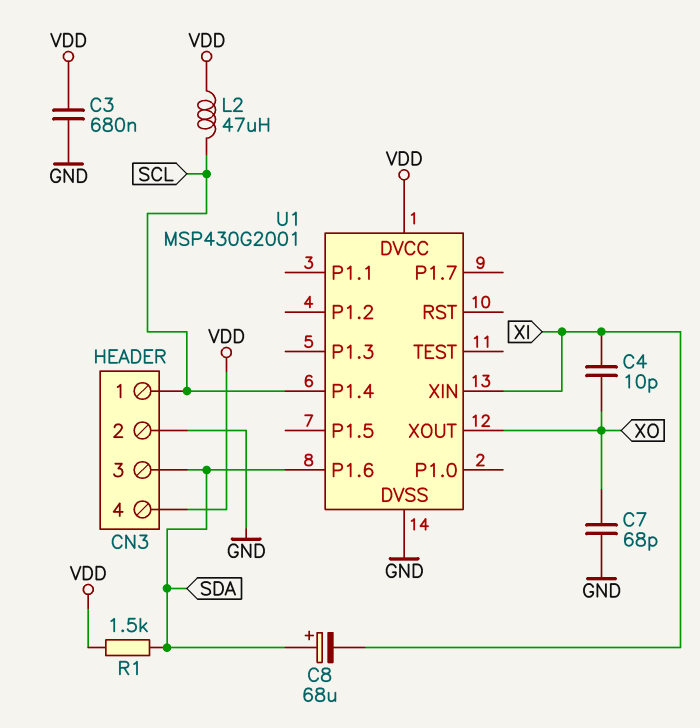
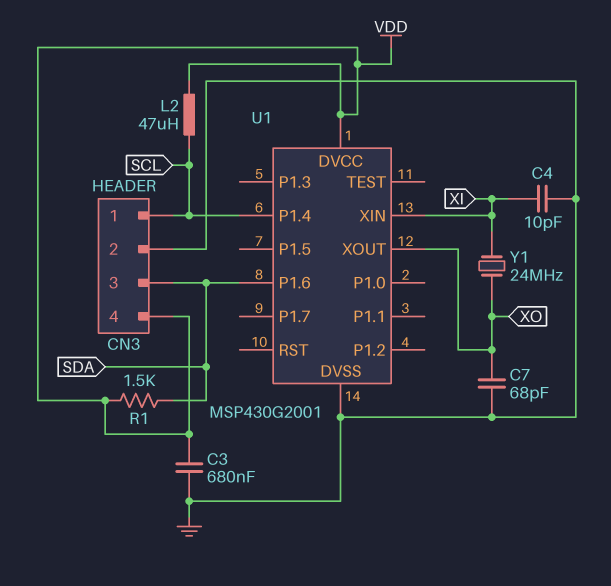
C4: 10pF (XI, XO) -> 10pF (GND, XI)
C8: 68uF (plus SDA, minus XI) -> none
Y1: none -> 24MHz (XI, XO)

